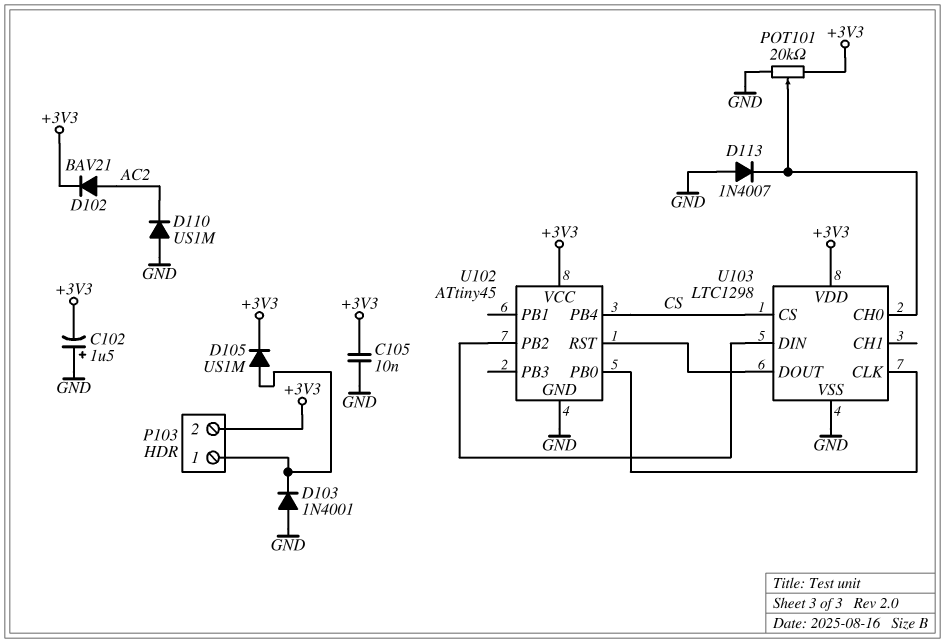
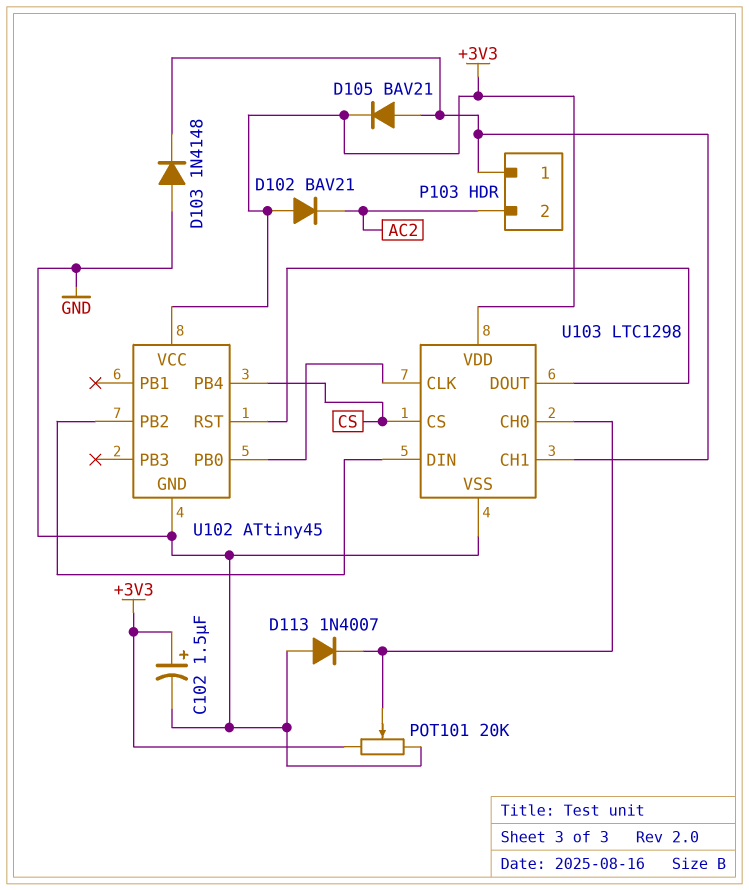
C102: 1.5uF (plus GND, minus +3V3) -> 1.5uF (plus +3V3, minus GND)
C105: 10nF (+3V3, GND) -> none
D102: diode BAV21 (A AC2, K +3V3) -> diode BAV21 (A +3V3, K AC2)
D103: diode 1N4001 (A GND, K P103/1) -> diode 1N4148 (A GND, K P103/1)
D105: diode US1M (A P103/1, K +3V3) -> diode BAV21 (A P103/1, K +3V3)
D110: diode US1M (A GND, K AC2) -> none
P103 pin 2: +3V3 -> AC2
U103 pin CH1: none -> P103/1

